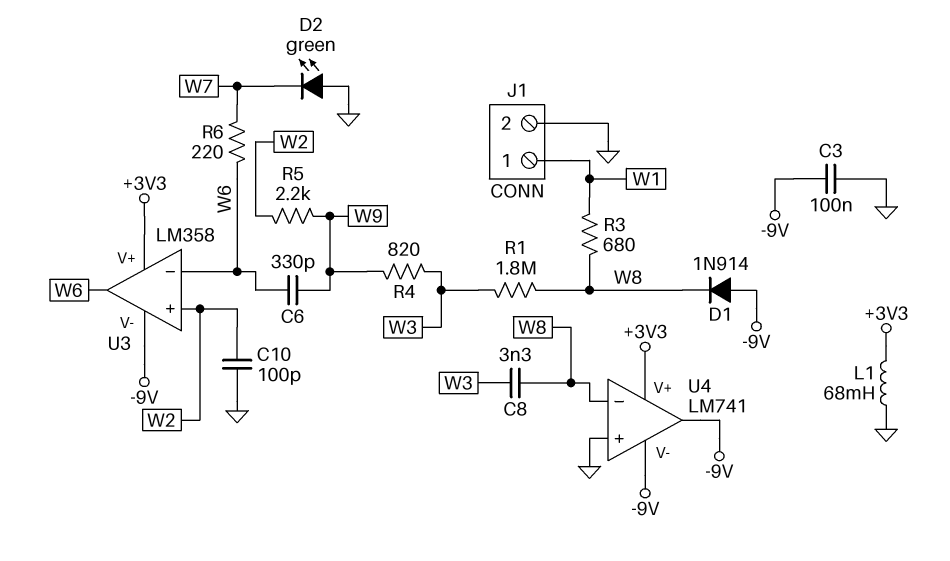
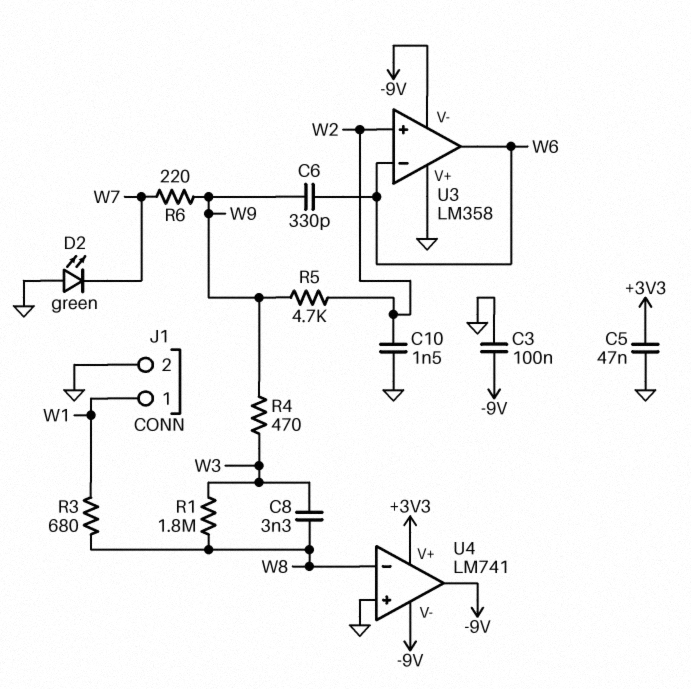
C5: none -> 47nF (+3V3, GND)
C10: 100pF (GND, W2) -> 1.5nF (GND, W2)
D1: diode 1N914 (A -9V, K W8) -> none
L1: 68mH (+3V3, GND) -> none
R4: 820 (W3, W9) -> 470 (W3, W9)
R5: 2.2k (W2, W9) -> 4.7k (W2, W9)
R6: 220 (W6, W7) -> 220 (W7, W9)
U3 pin V+: +3V3 -> GND

